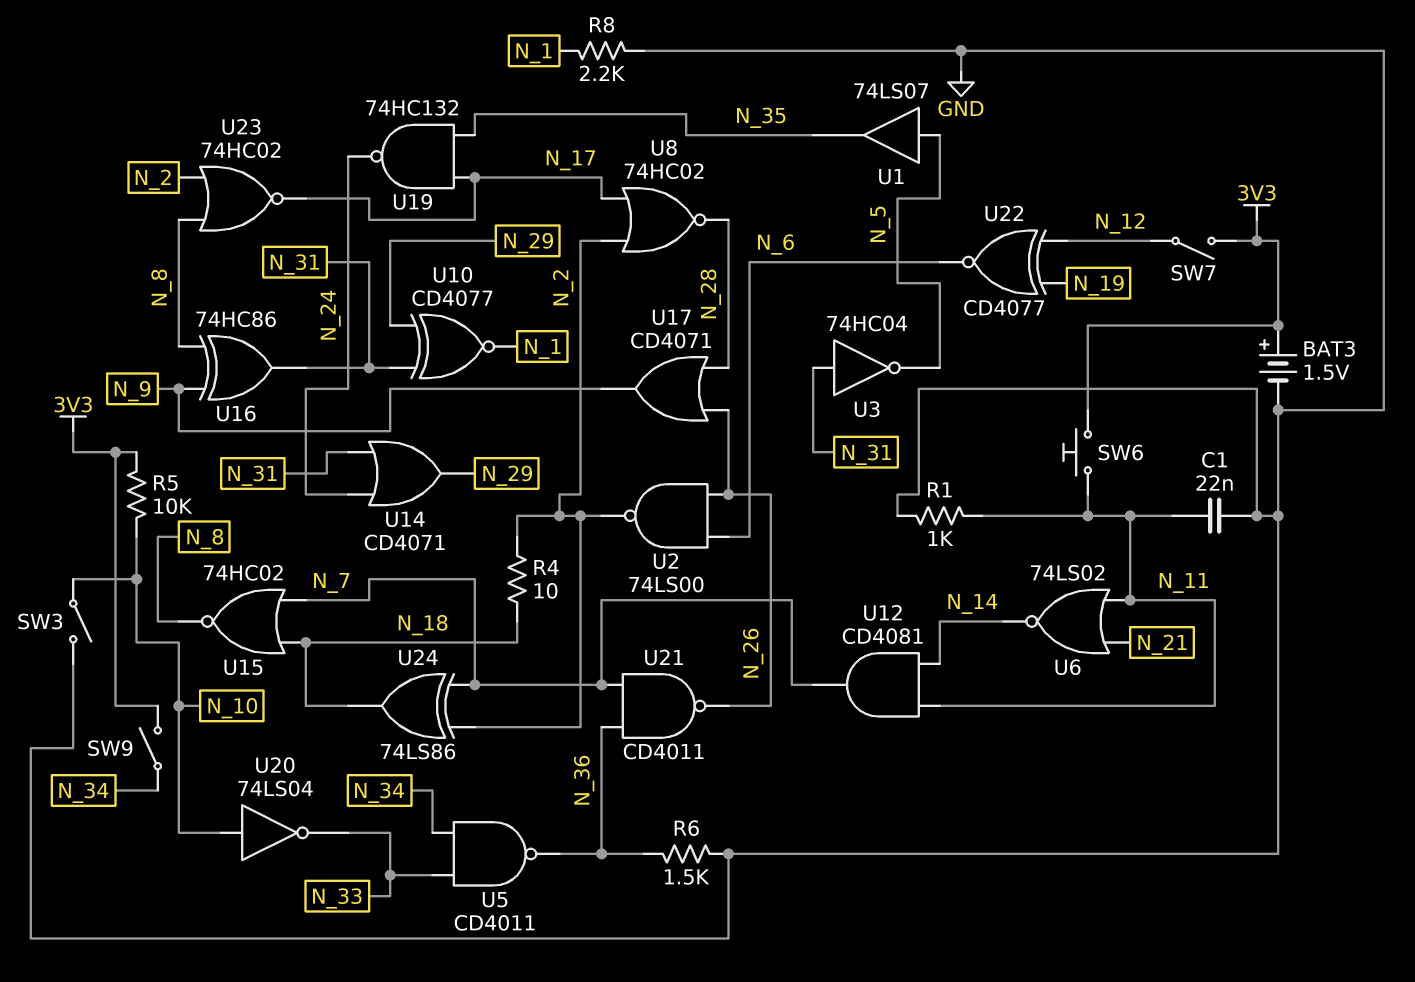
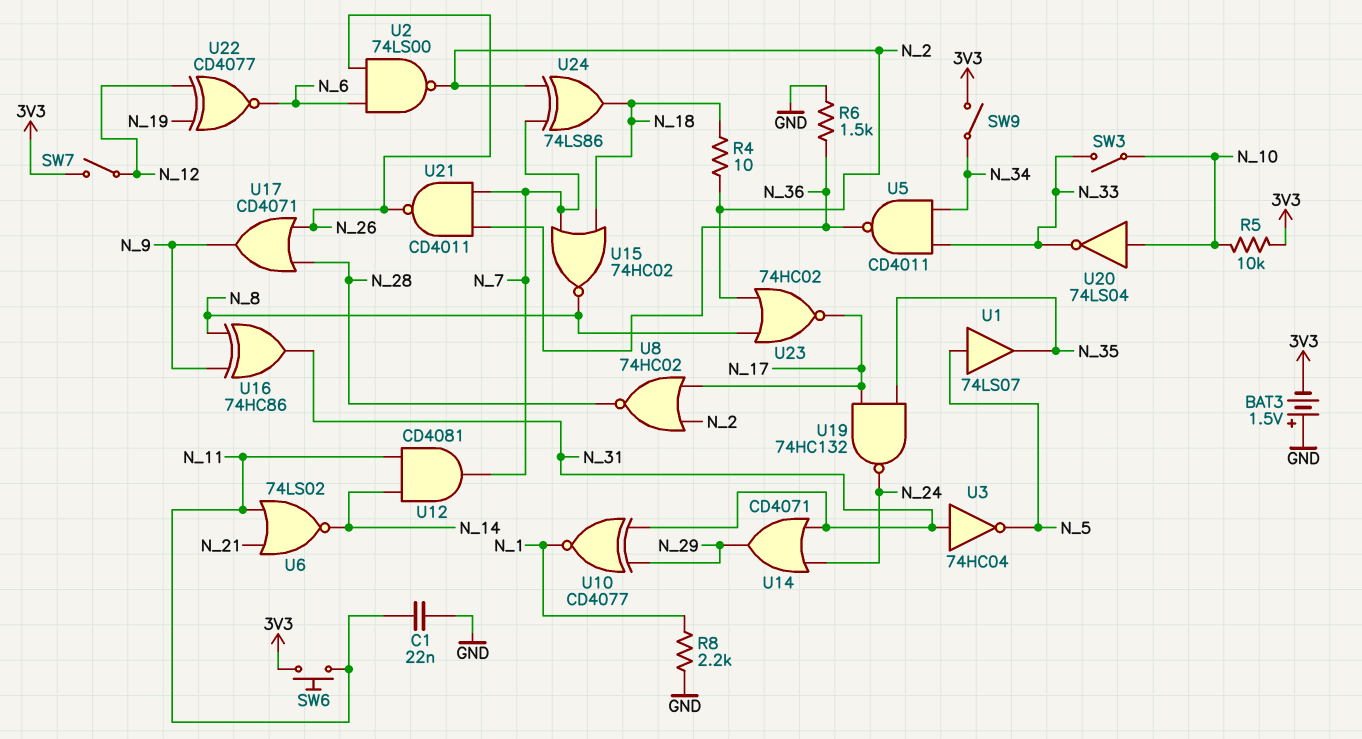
BAT3: 1.5V (plus 3V3, minus GND) -> 1.5V (plus GND, minus 3V3)
R1: 1k (GND, N_11) -> none
SW3: switch (GND, N_10) -> switch (N_10, N_33)

